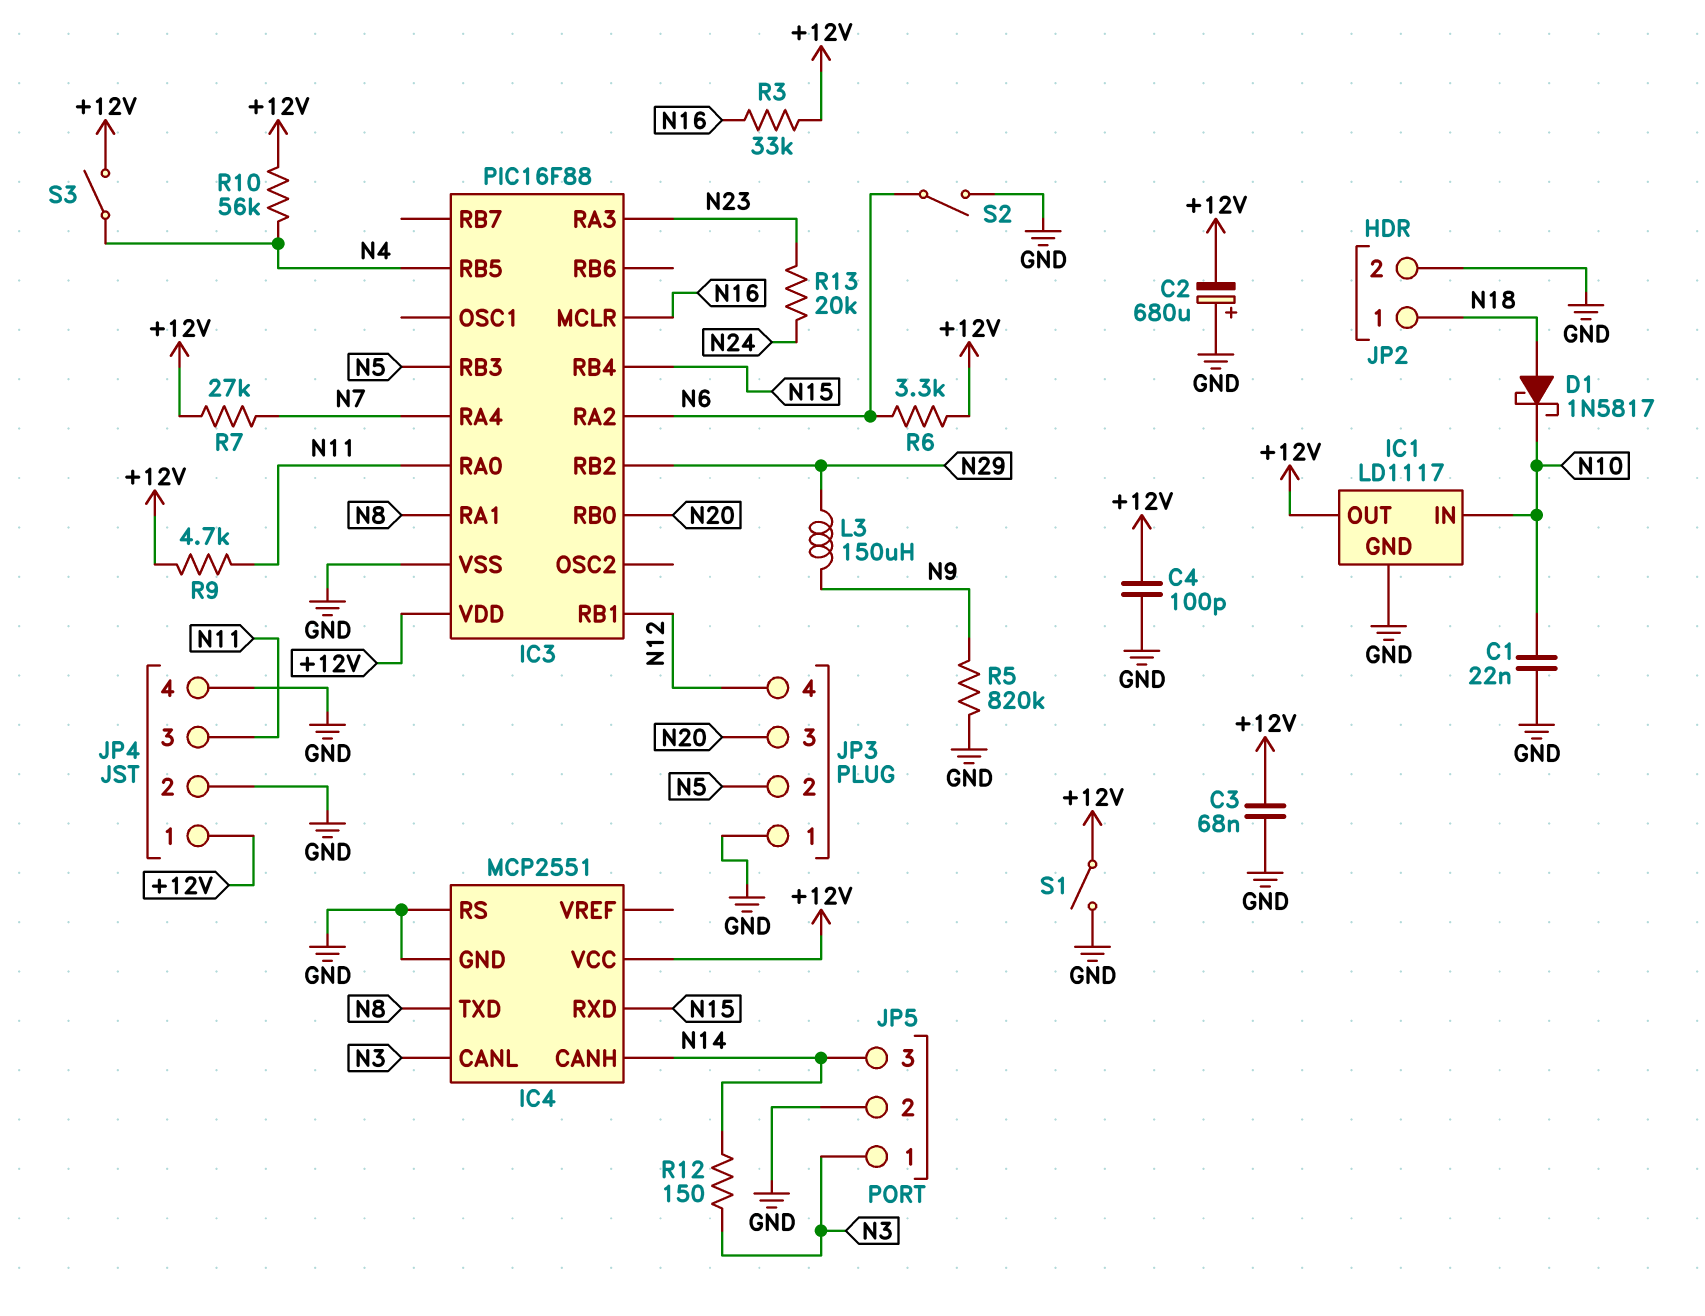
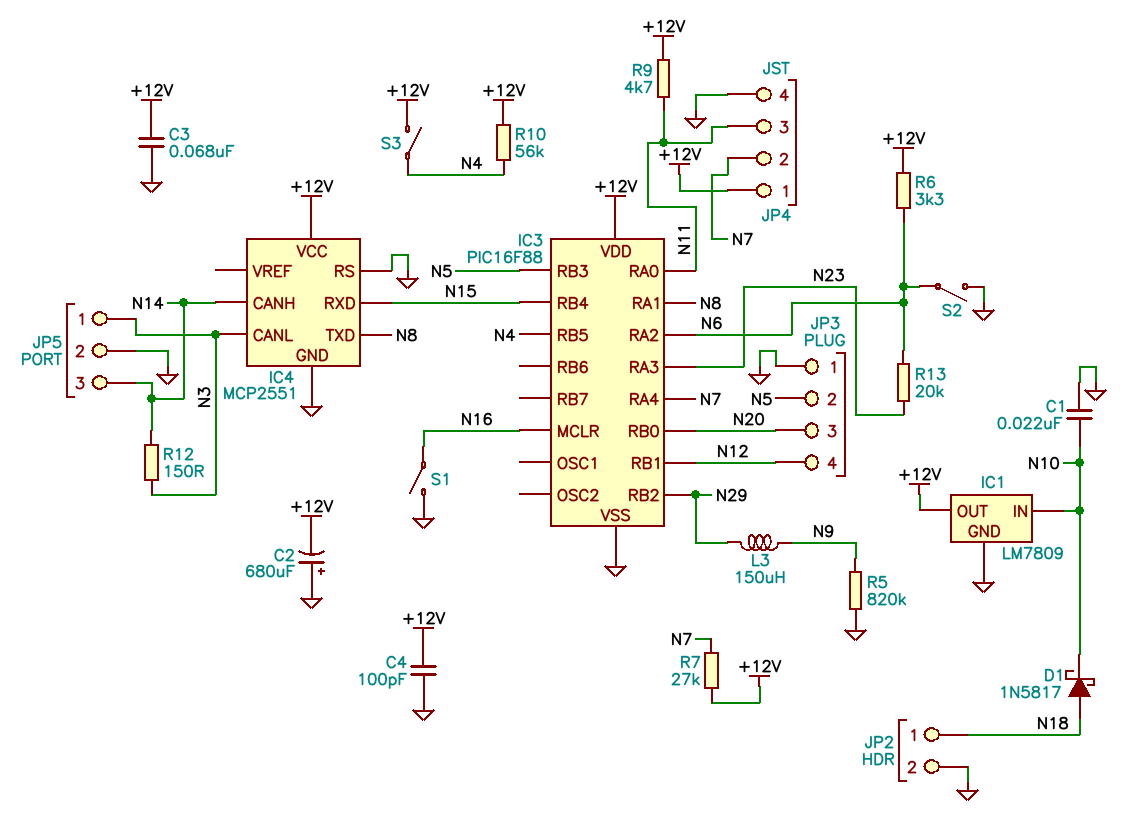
IC1: LD1117 -> LM7809
JP4 pin 2: GND -> N7
R3: 33k (+12V, N16) -> none
R13: 20k (N23, N24) -> 20k (N6, N23)
S1: switch (+12V, GND) -> switch (GND, N16)

